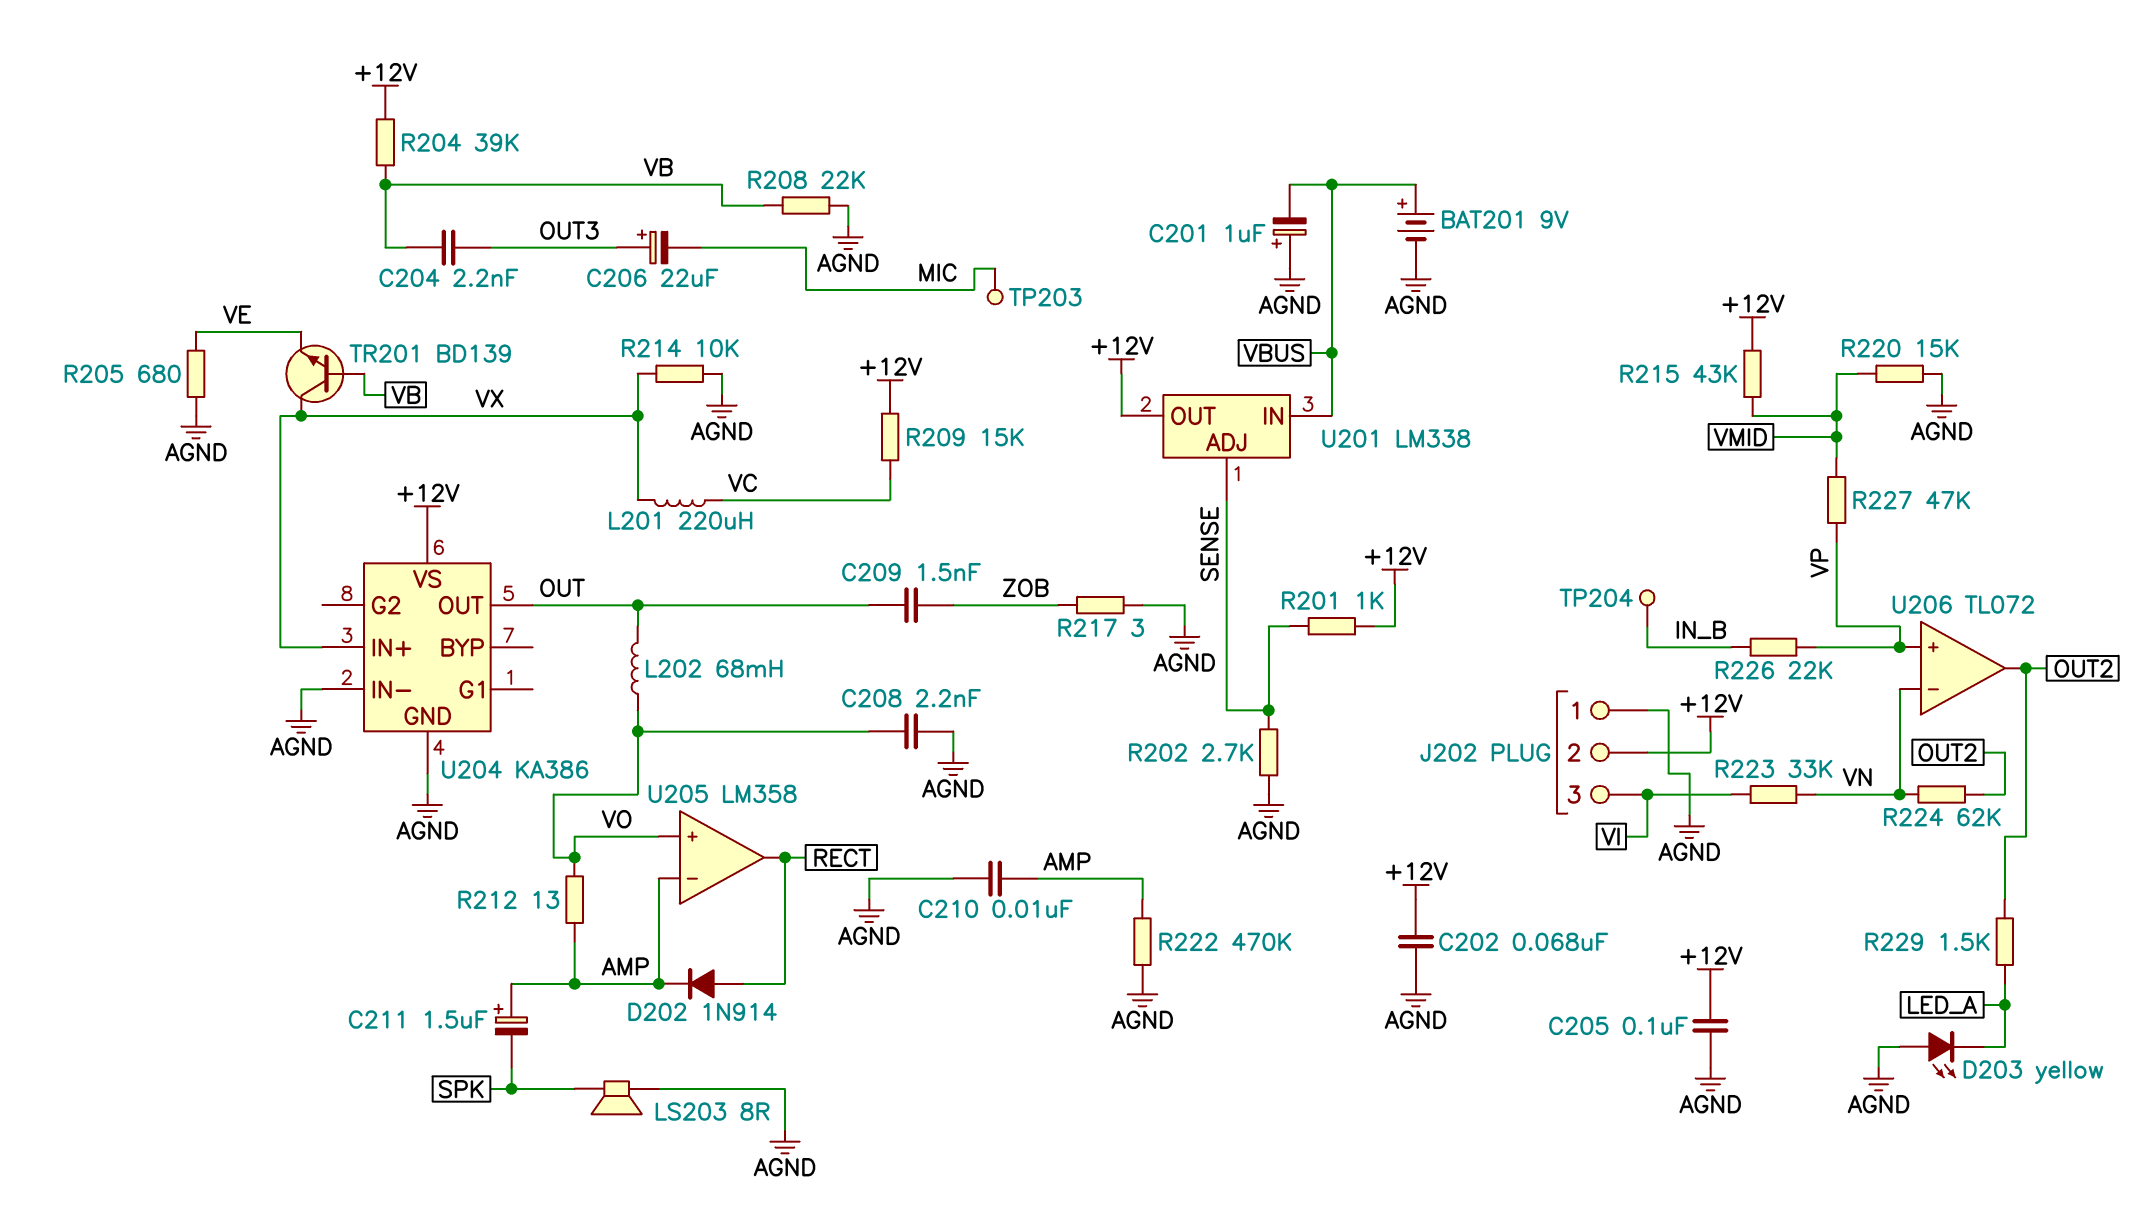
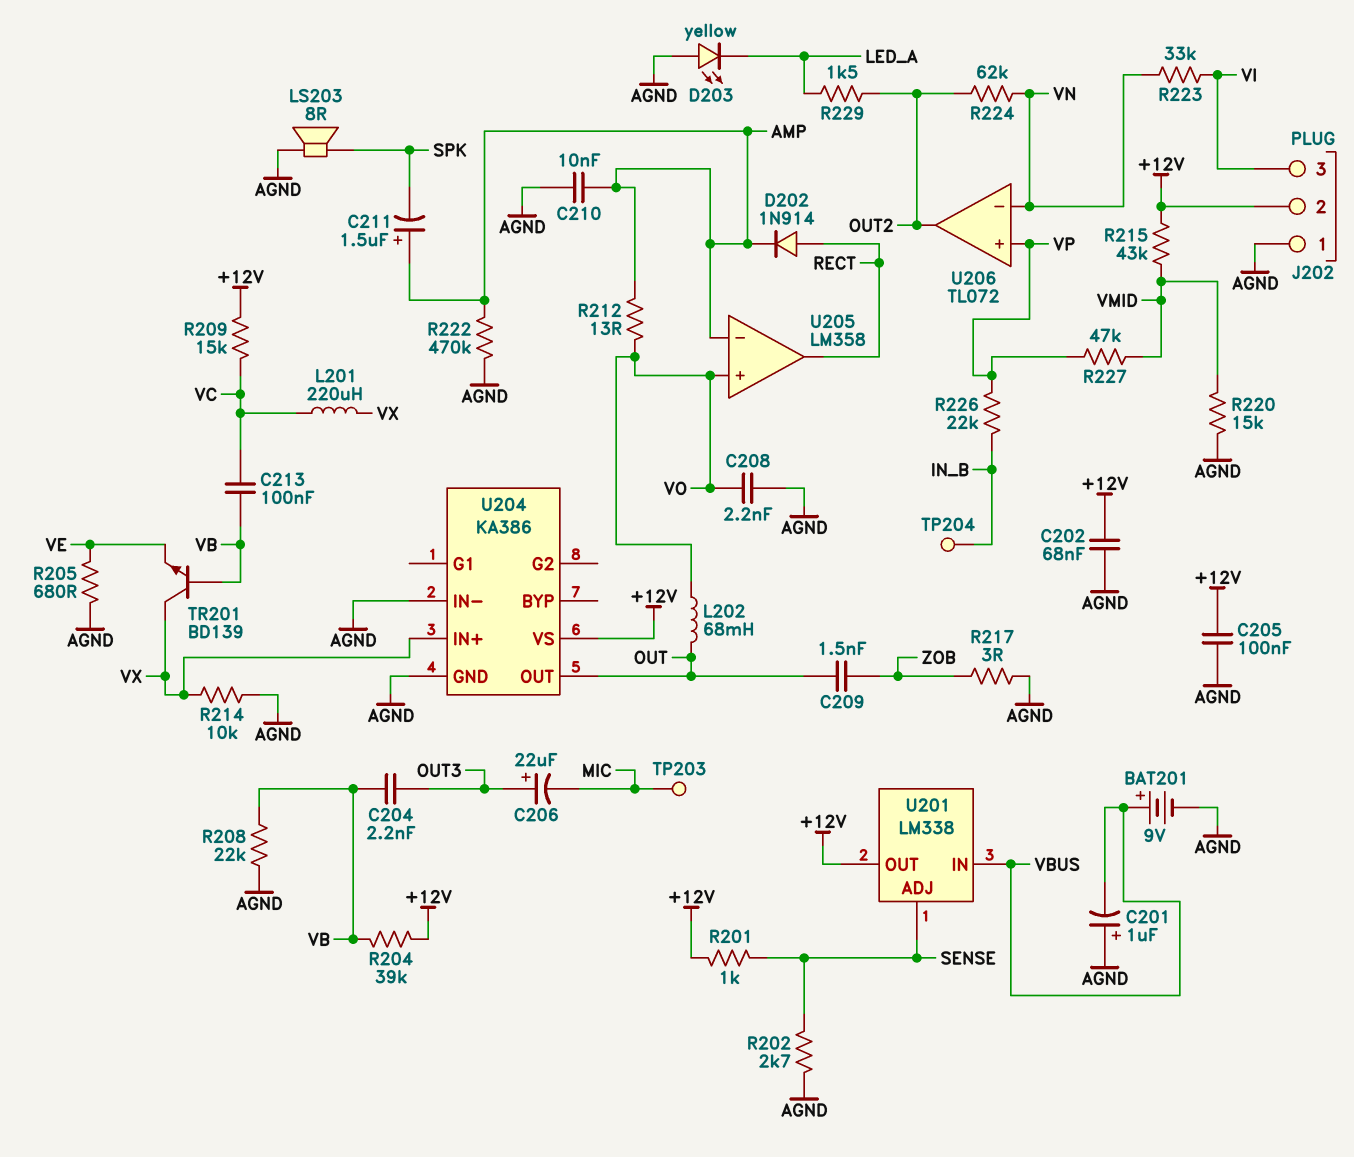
C213: none -> 100nF (VB, VC)

